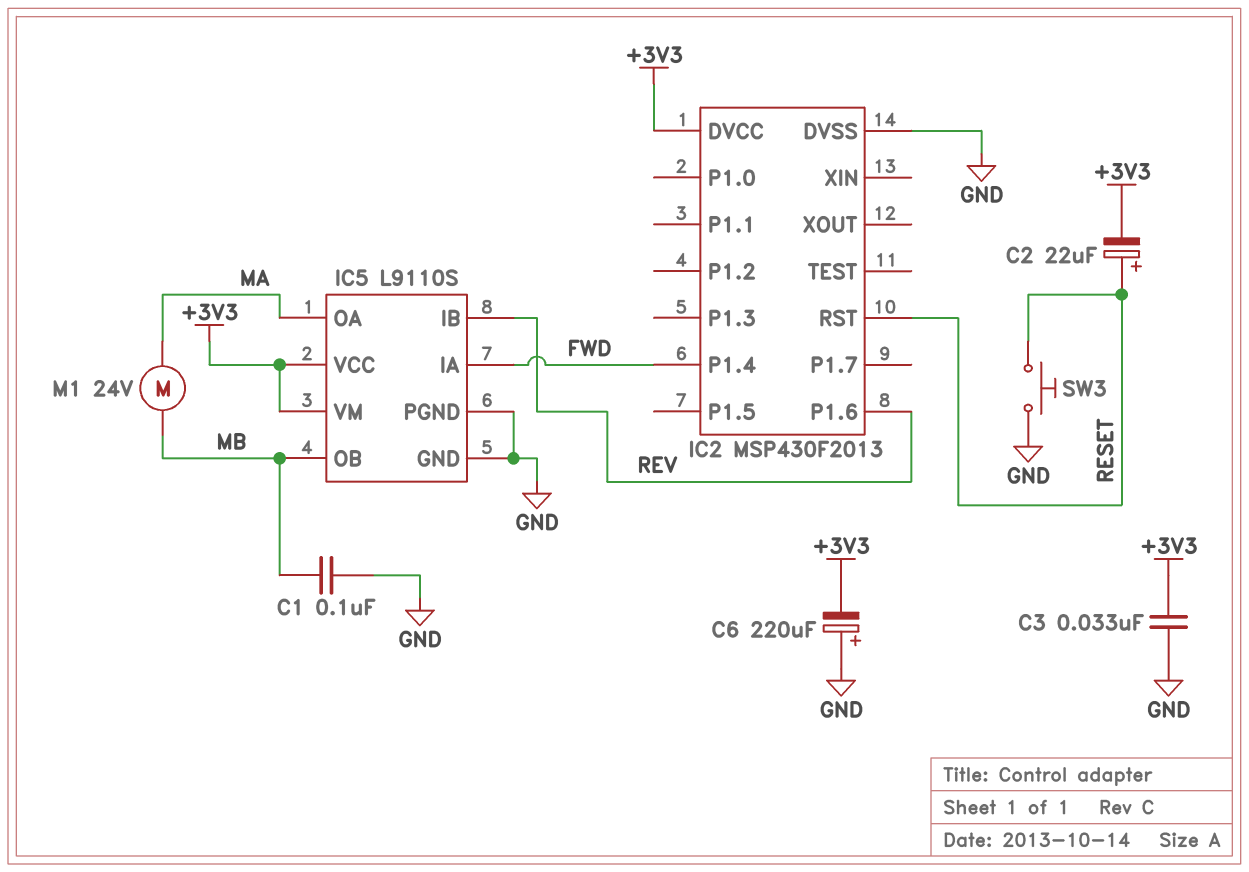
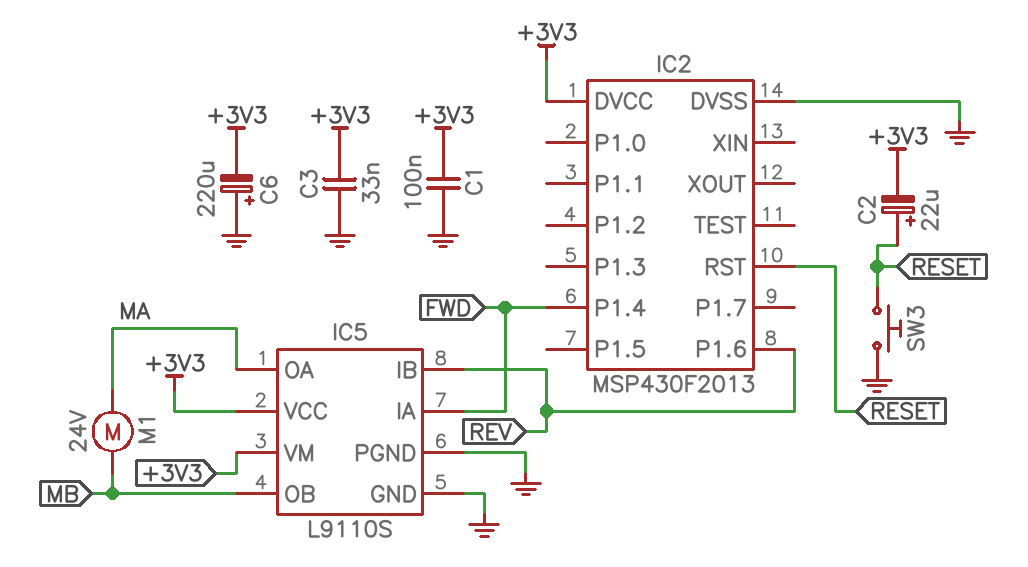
C1: 100nF (GND, MB) -> 100nF (+3V3, GND)

